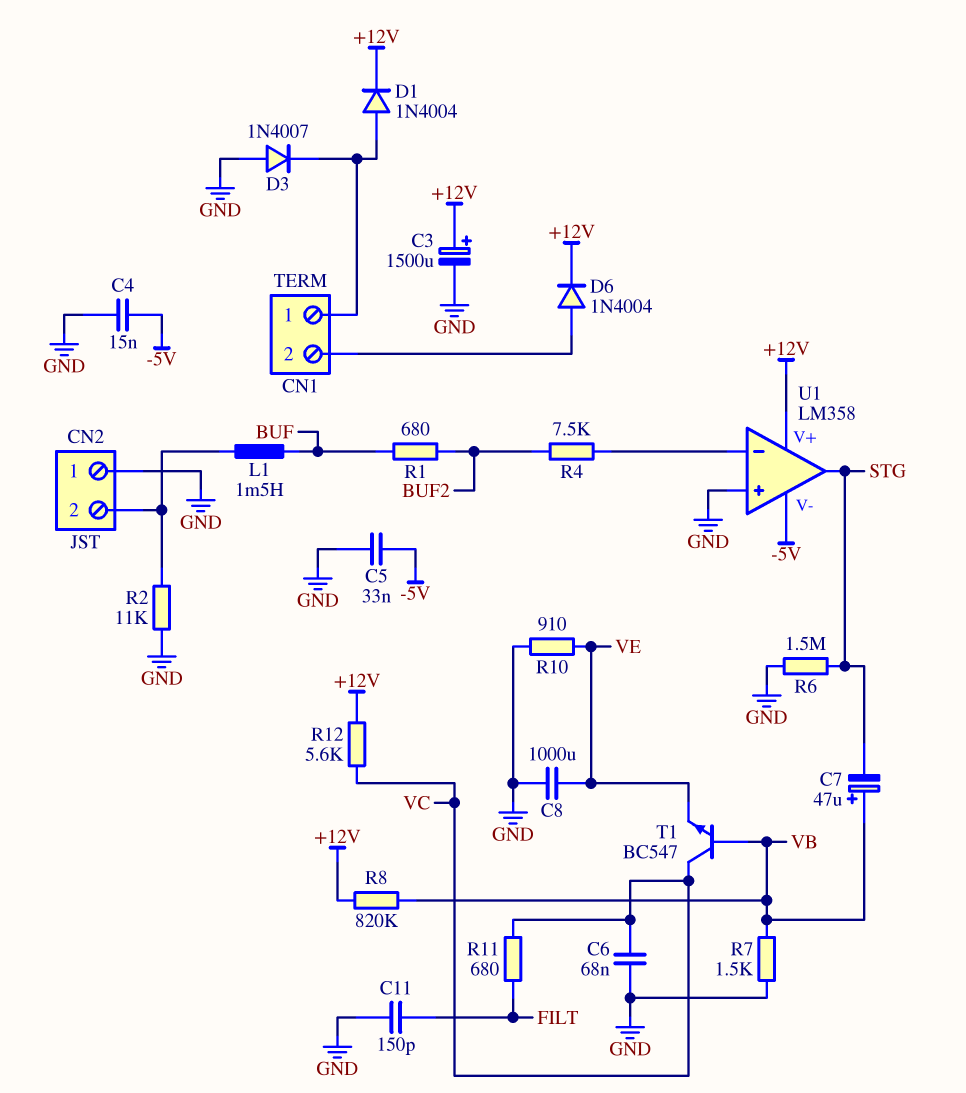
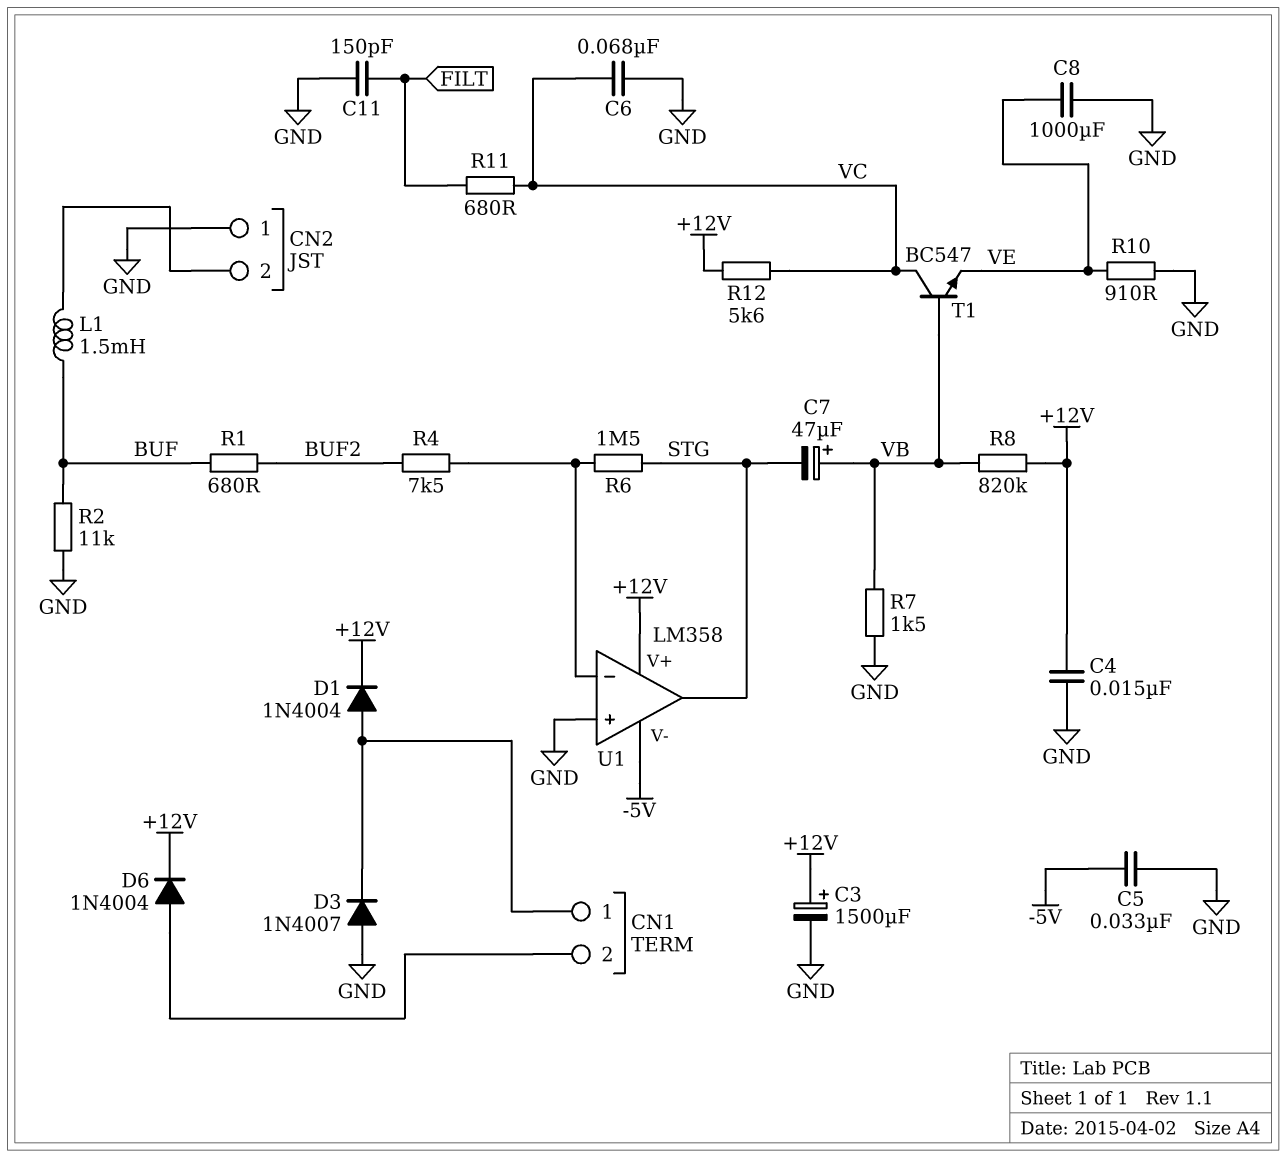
C4: 15nF (-5V, GND) -> 15nF (+12V, GND)
R2: 11k (CN2/2, GND) -> 11k (BUF, GND)
R6: 1.5M (GND, STG) -> 1.5M (STG, U1/in-)

